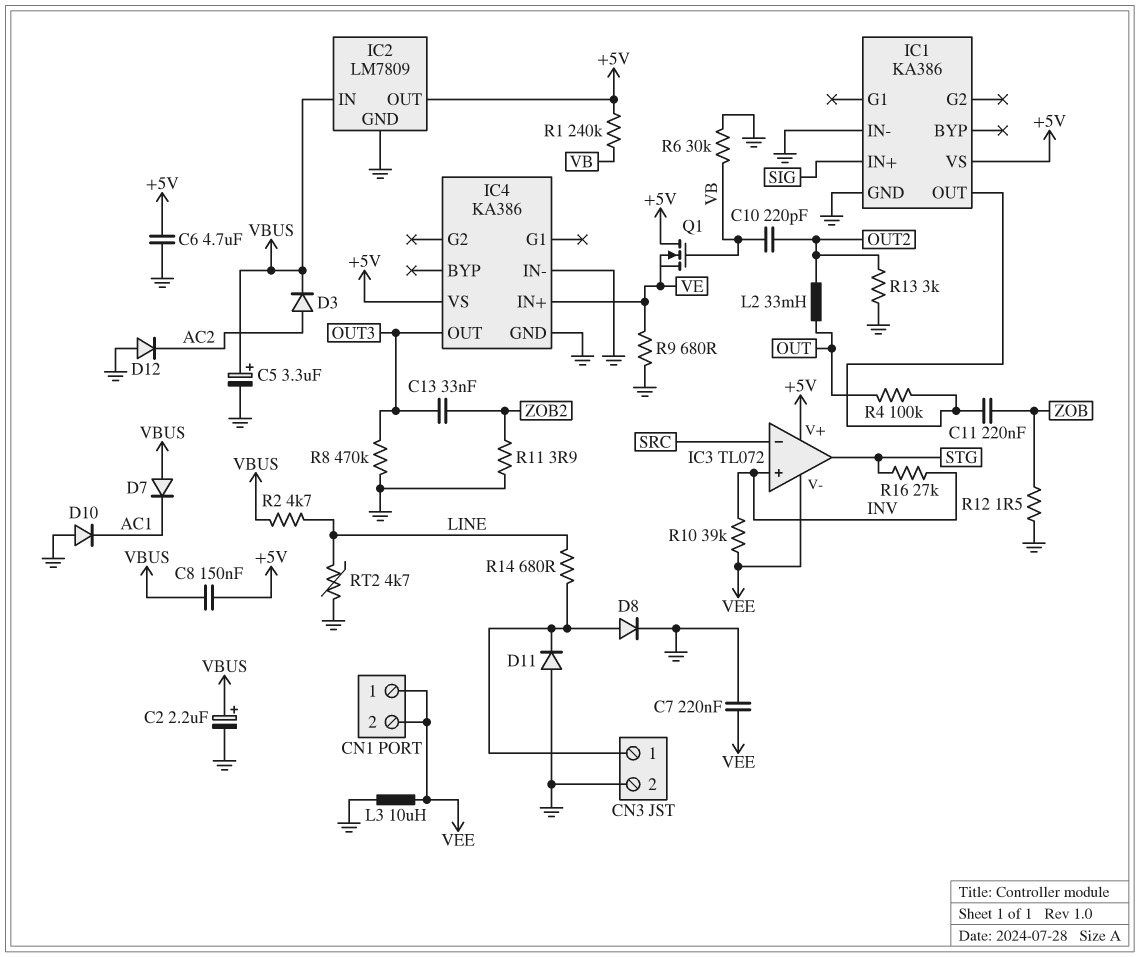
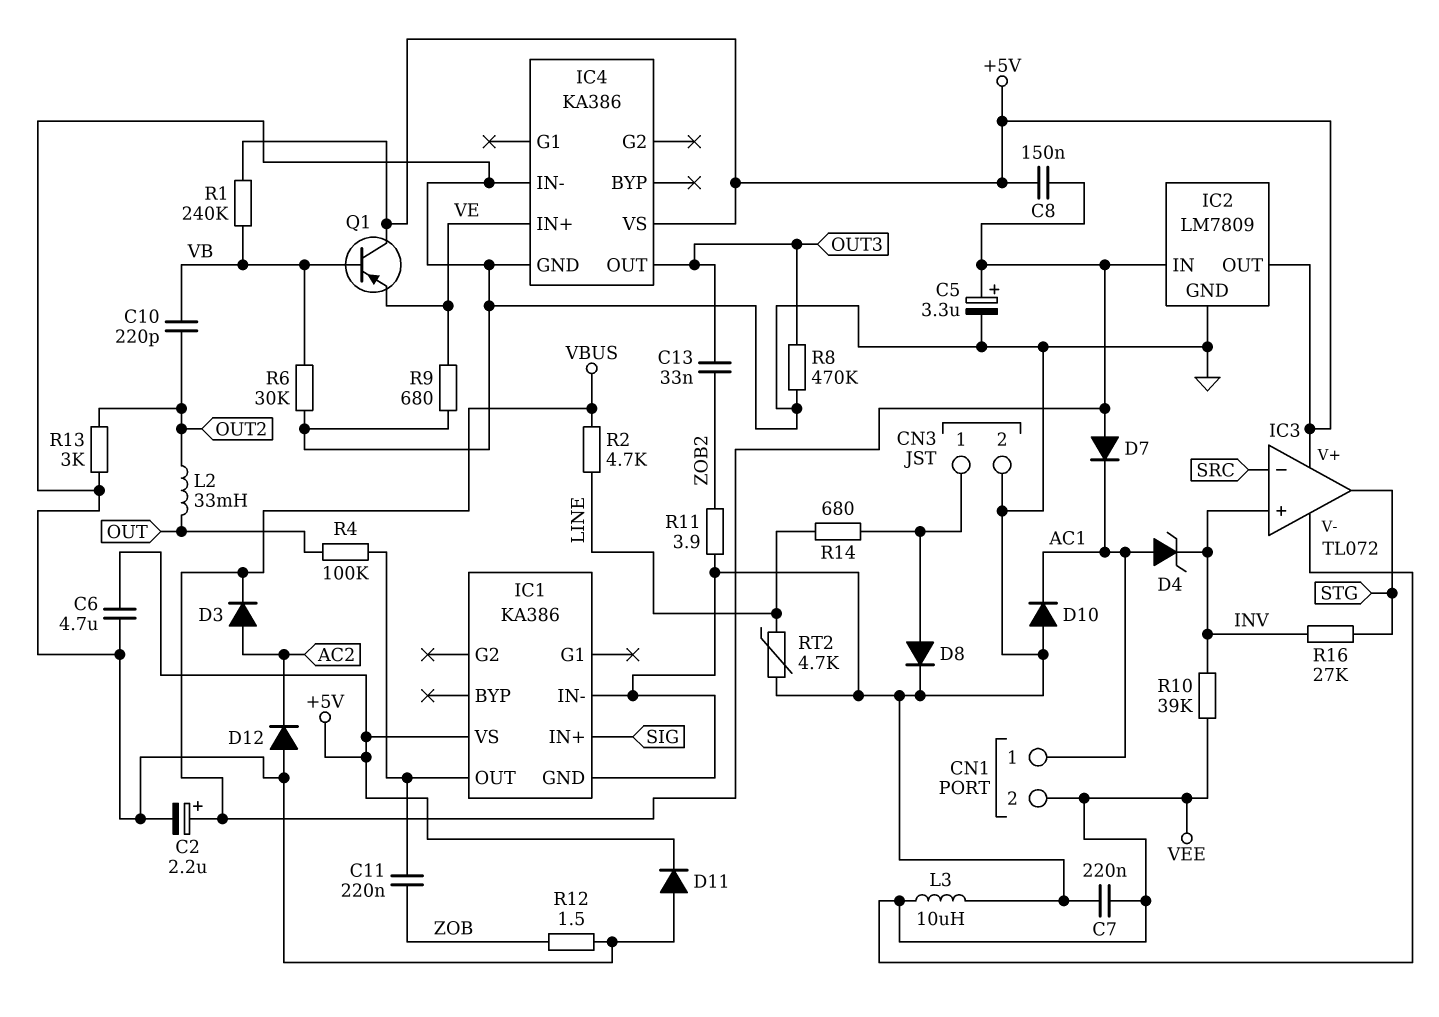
CN1 pin 1: VEE -> AC1
D4: none -> zener (A AC1, K INV)
D11: diode (A GND, K CN3/1) -> diode (A GND, K +5V)
Q1: NMOS (G VB, D +5V, S VE) -> PNP (B VB, C +5V, E VE)

